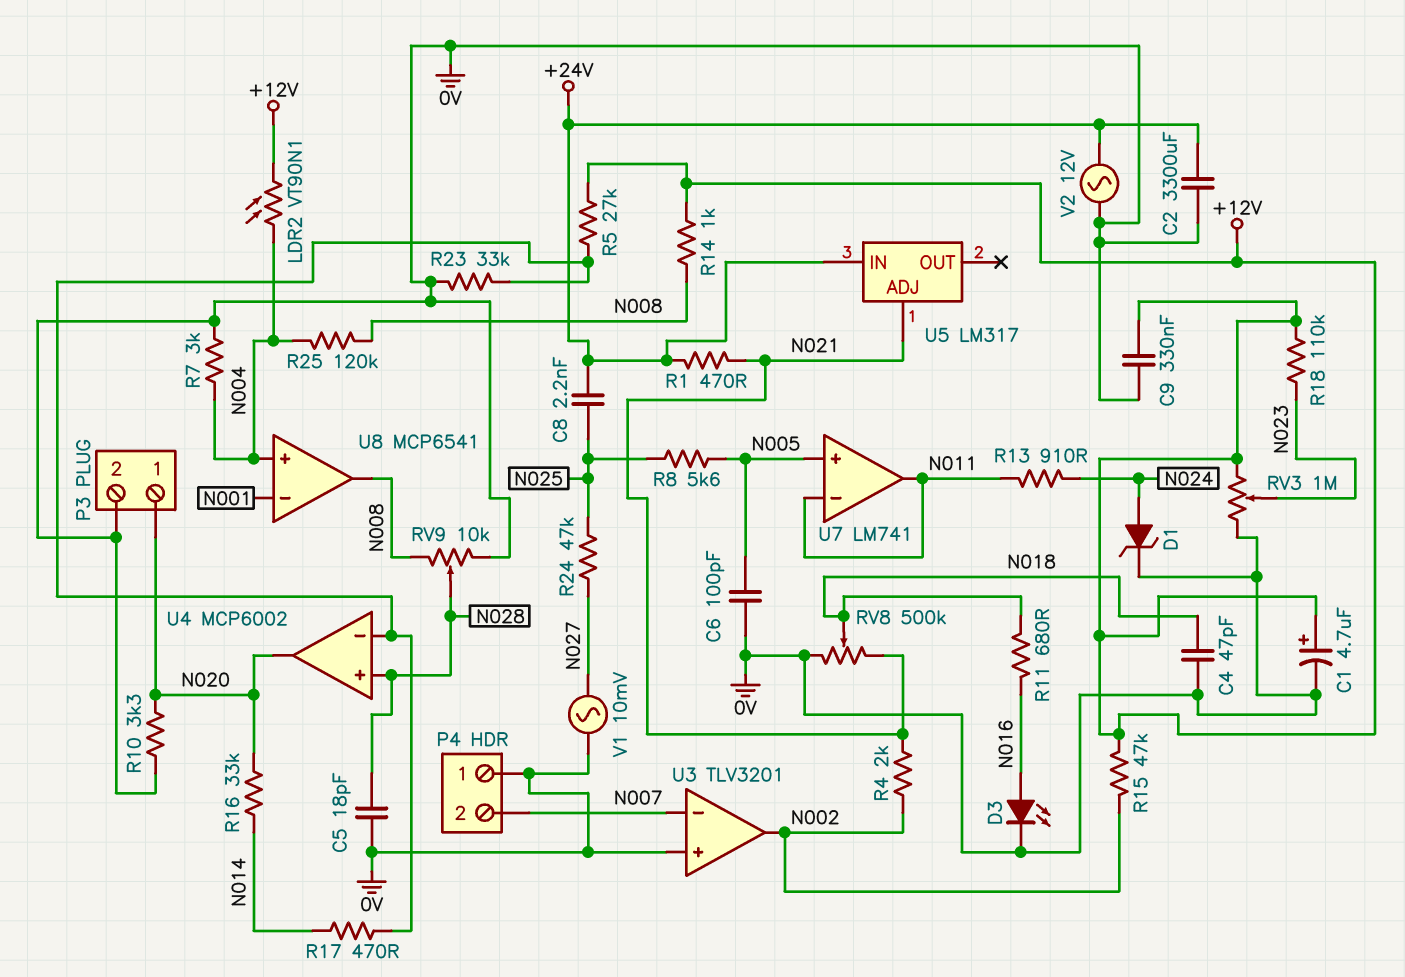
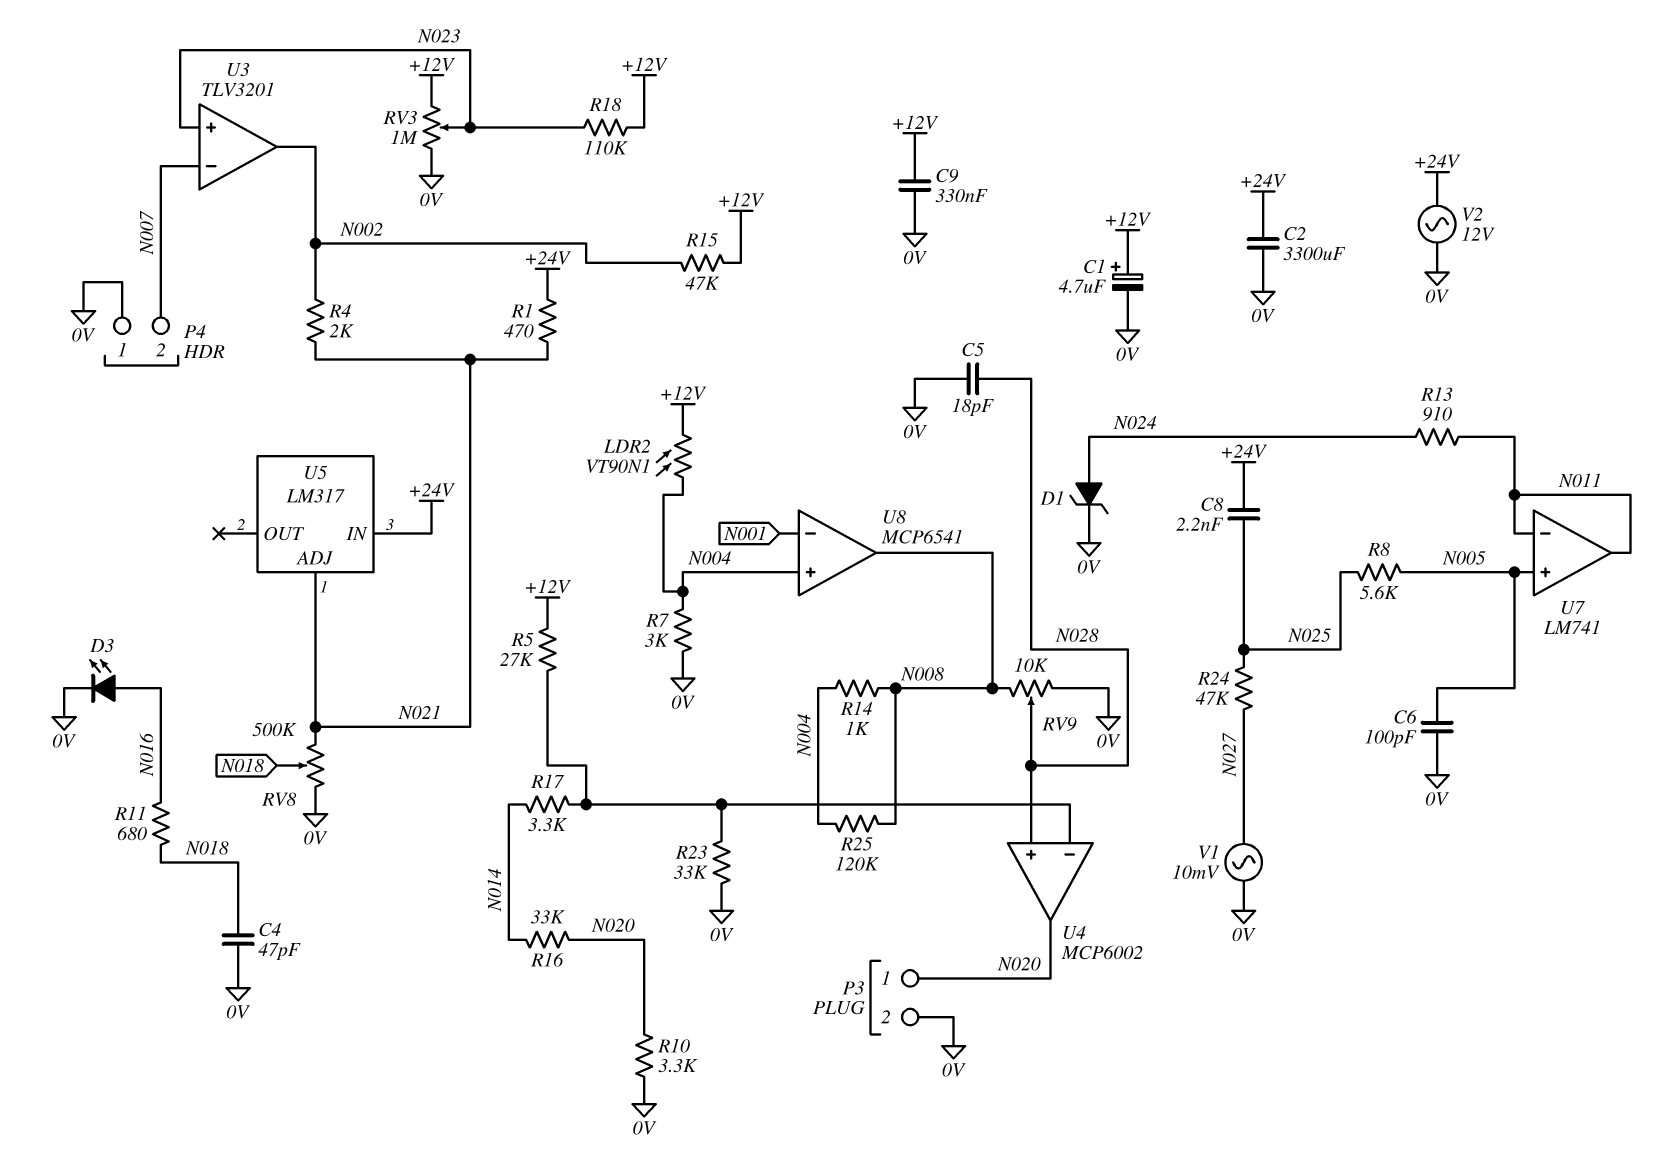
R14: 1k (+12V, N008) -> 1k (N004, N008)
R17: 470 (N014, U4/in-) -> 3.3k (N014, U4/in-)
U3 pin in+: 0V -> N023

